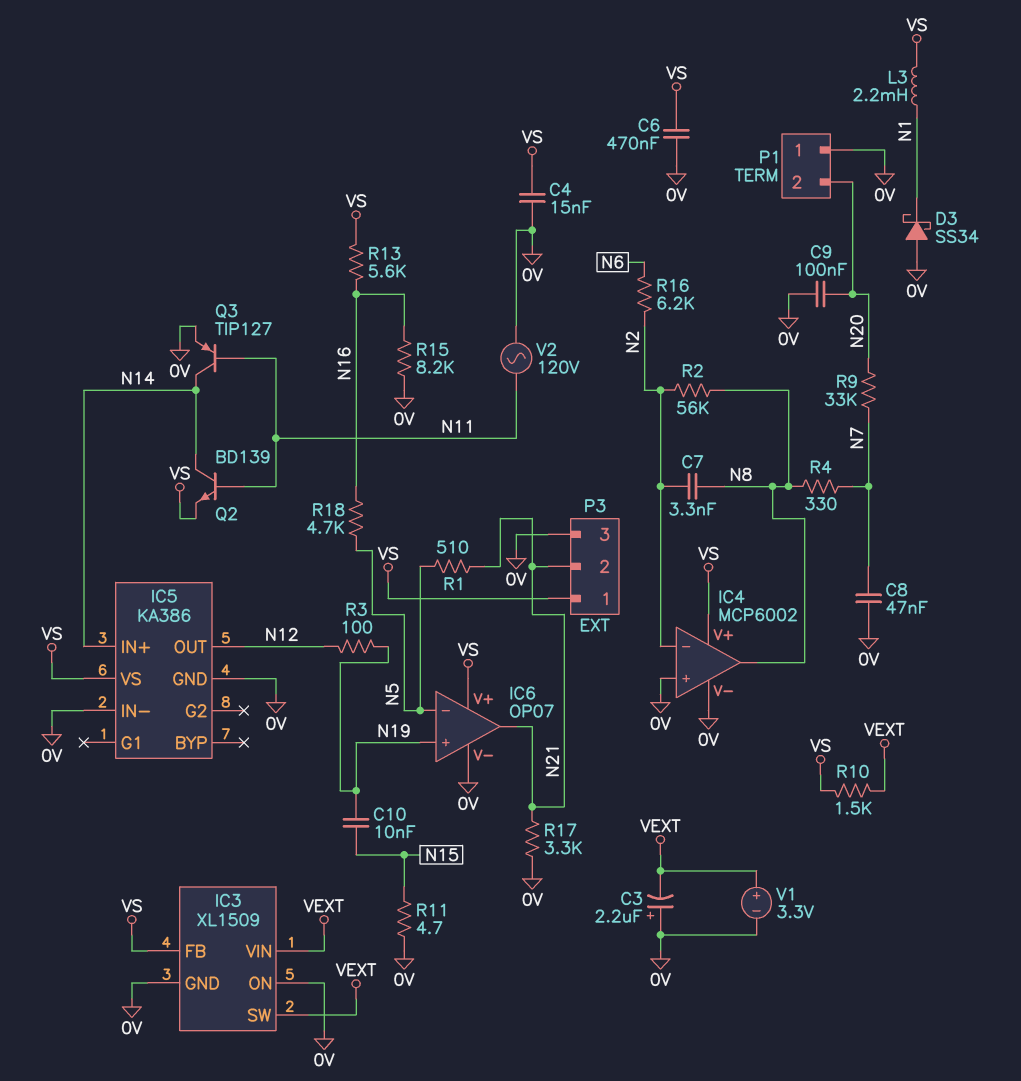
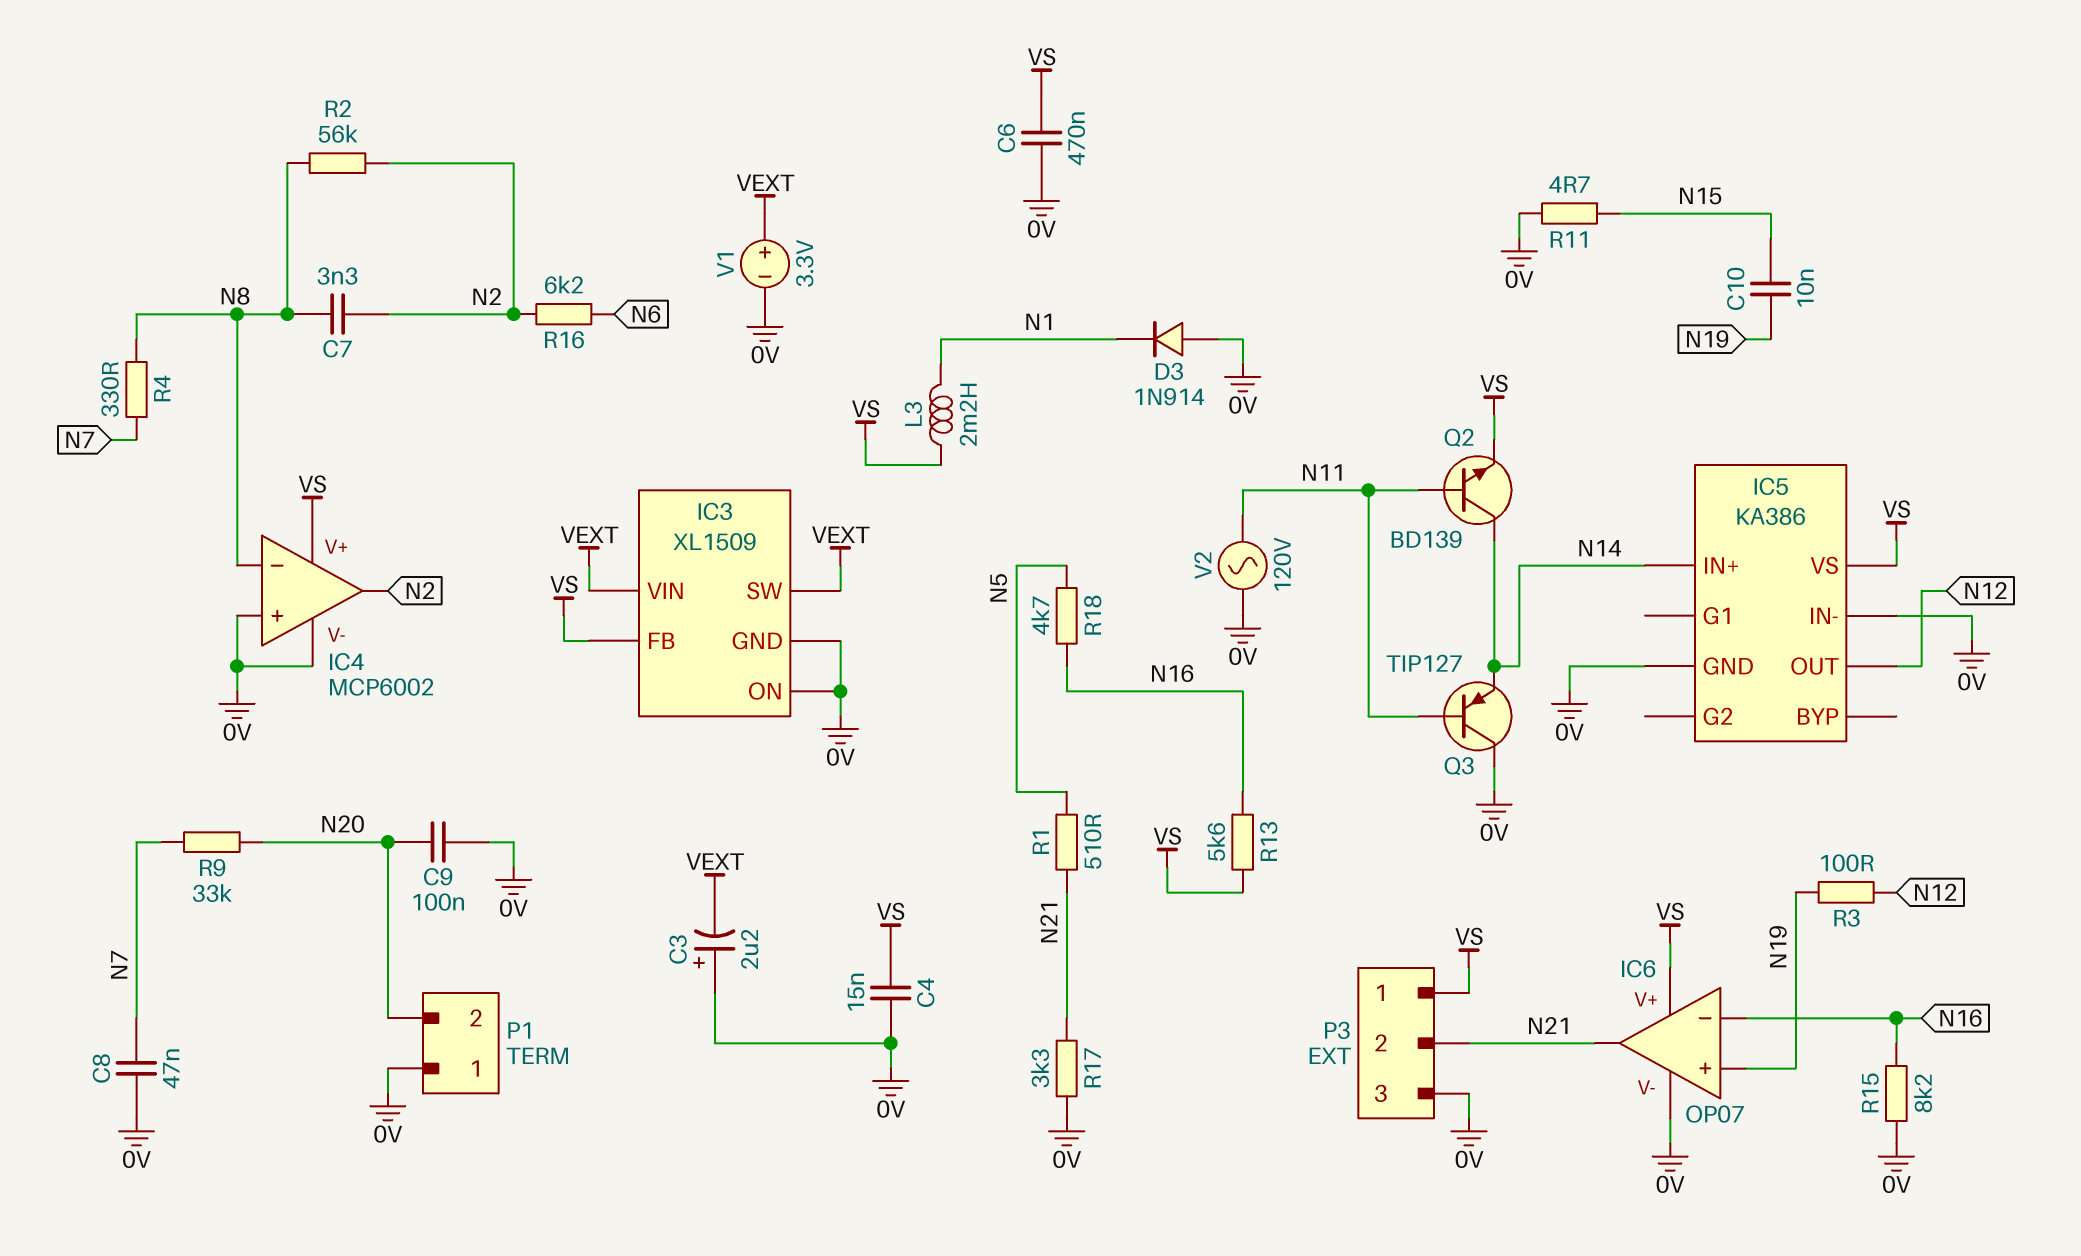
D3: schottky SS34 (A 0V, K N1) -> diode 1N914 (A 0V, K N1)
IC4 pin in-: N2 -> N8
IC4 pin out: N8 -> N2
IC6 pin in-: N5 -> N16
Q3: PNP TIP127 (B N11, C N14, E 0V) -> PNP TIP127 (B N11, C 0V, E N14)
R10: 1.5k (VEXT, VS) -> none

